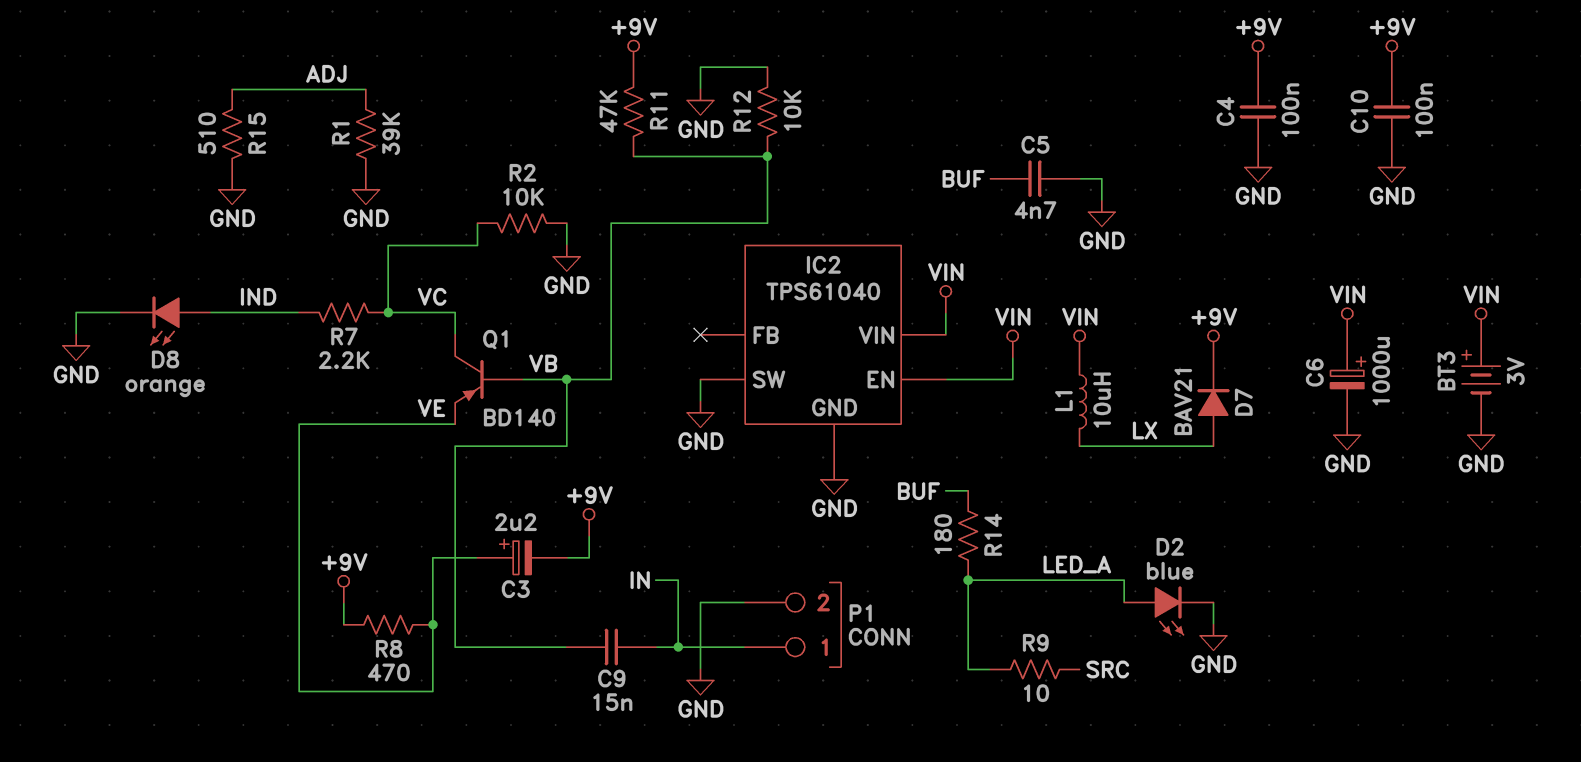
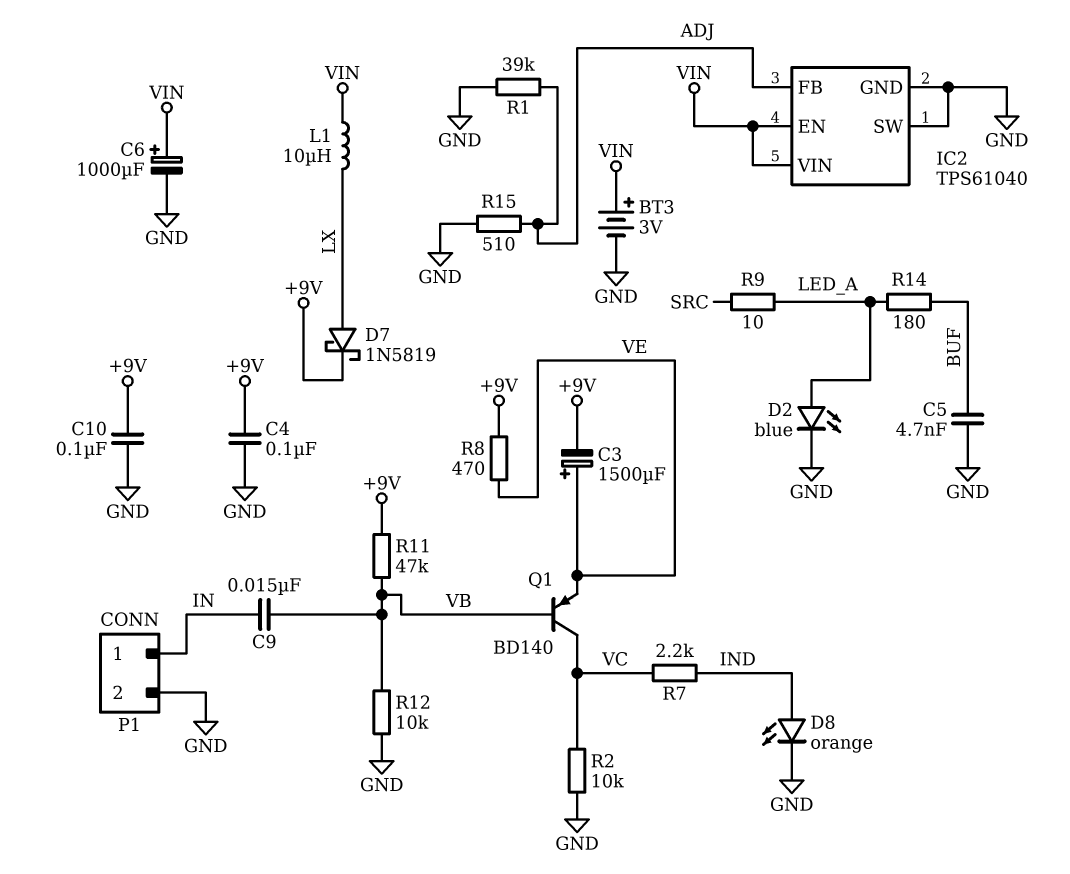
C3: 2.2uF (plus VE, minus +9V) -> 1500uF (plus VE, minus +9V)
D7: diode BAV21 (A LX, K +9V) -> schottky 1N5819 (A LX, K +9V)
IC2 pin FB: none -> ADJ

